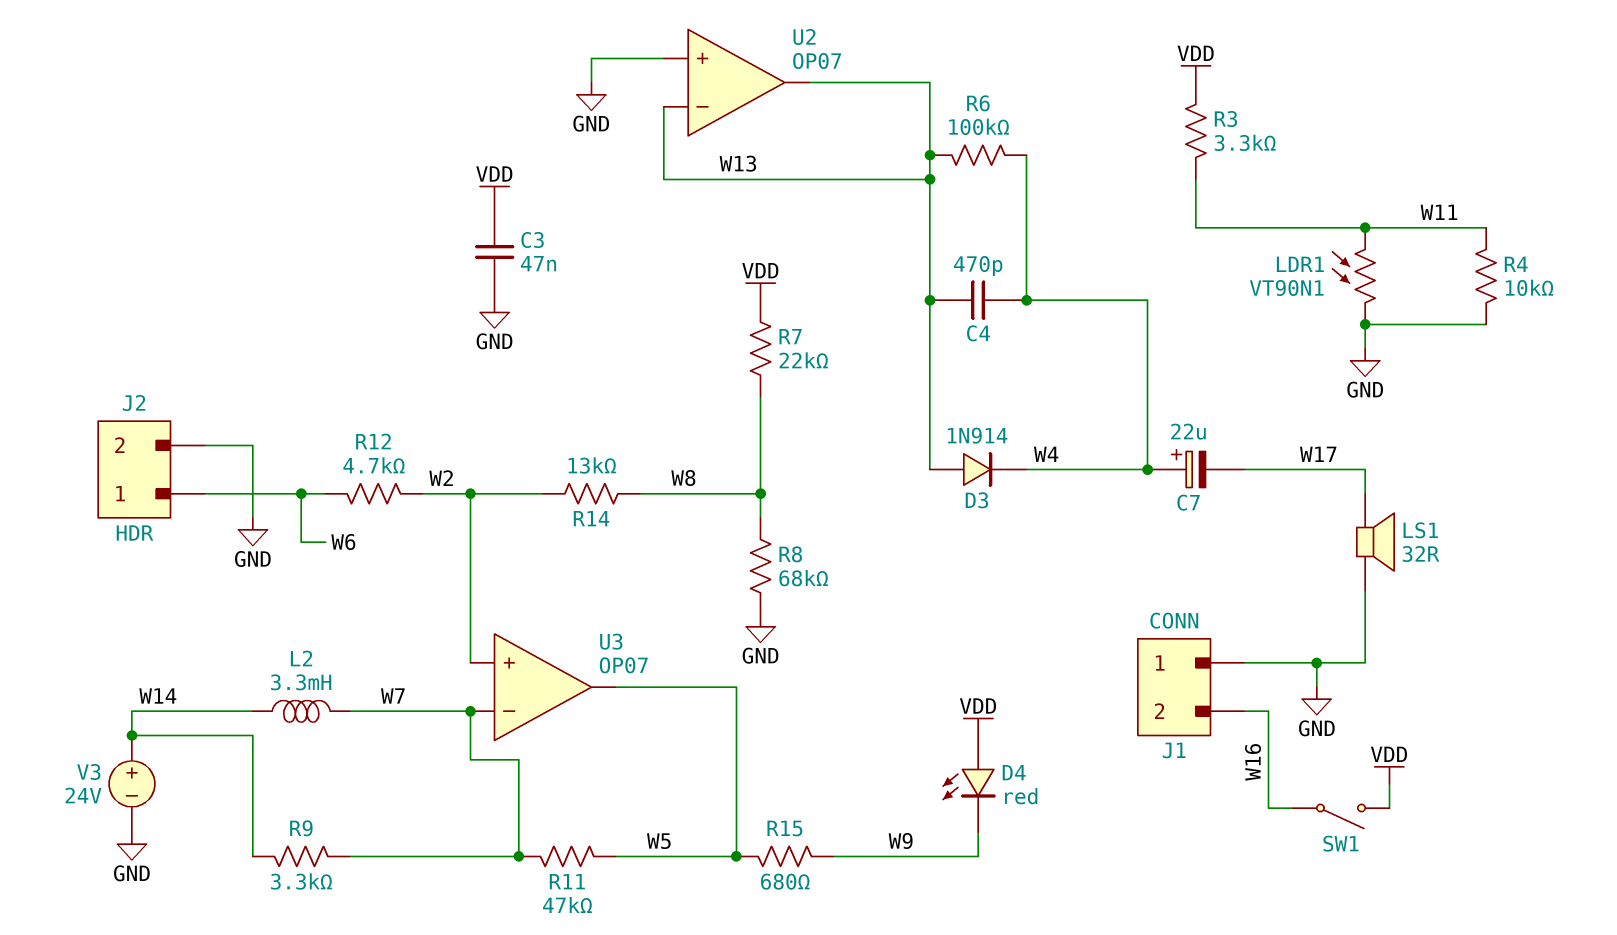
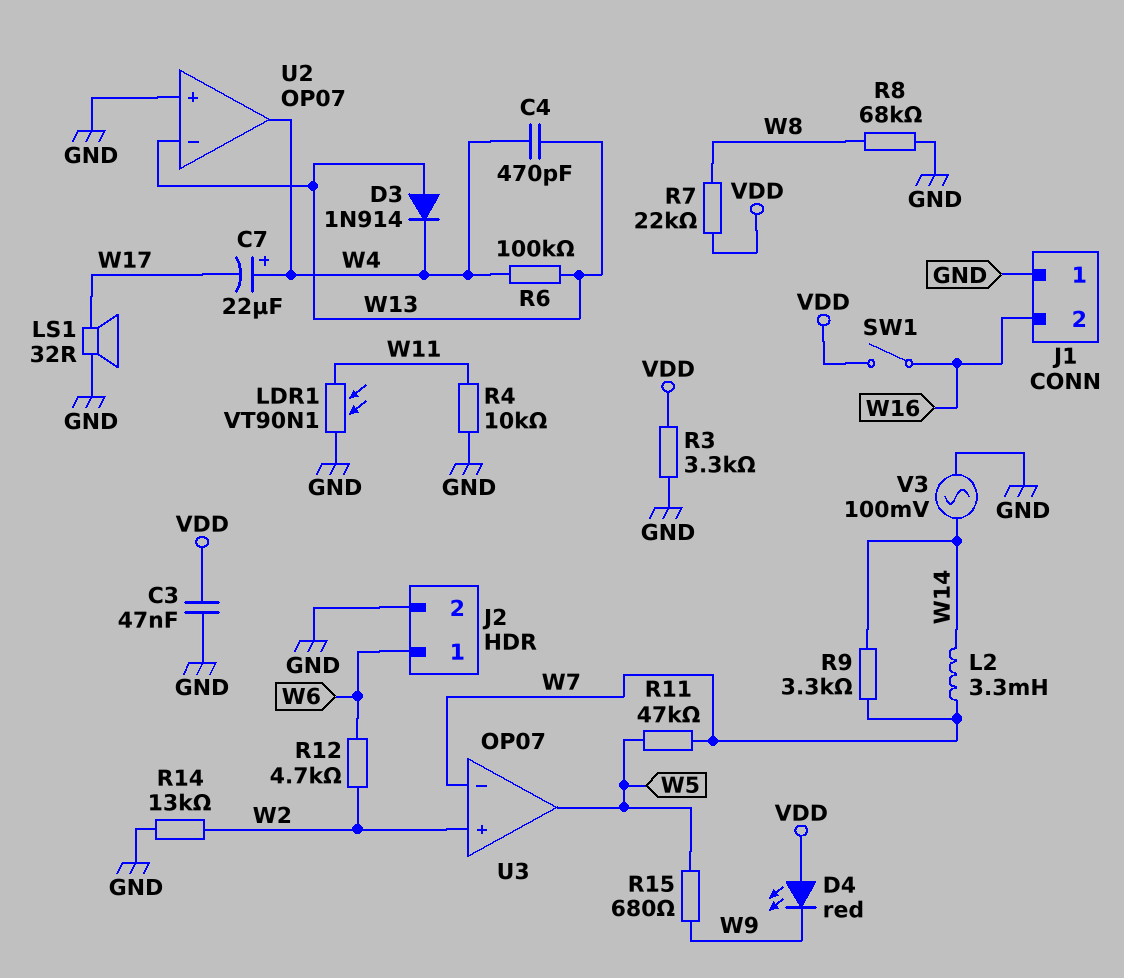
R3: 3.3k (VDD, W11) -> 3.3k (GND, VDD)
R14: 13k (W2, W8) -> 13k (GND, W2)
U2 pin out: W13 -> W4
V3: 24V (plus W14, minus GND) -> AC 100mV (GND, W14)

